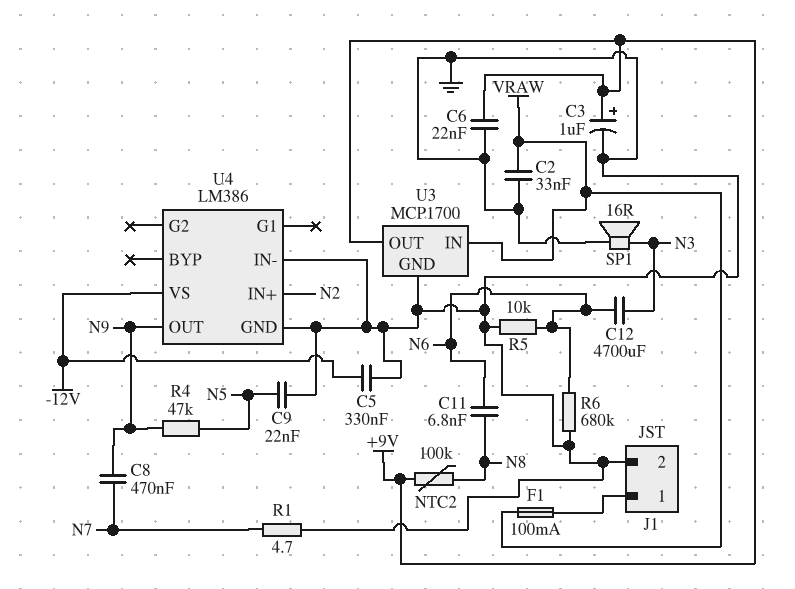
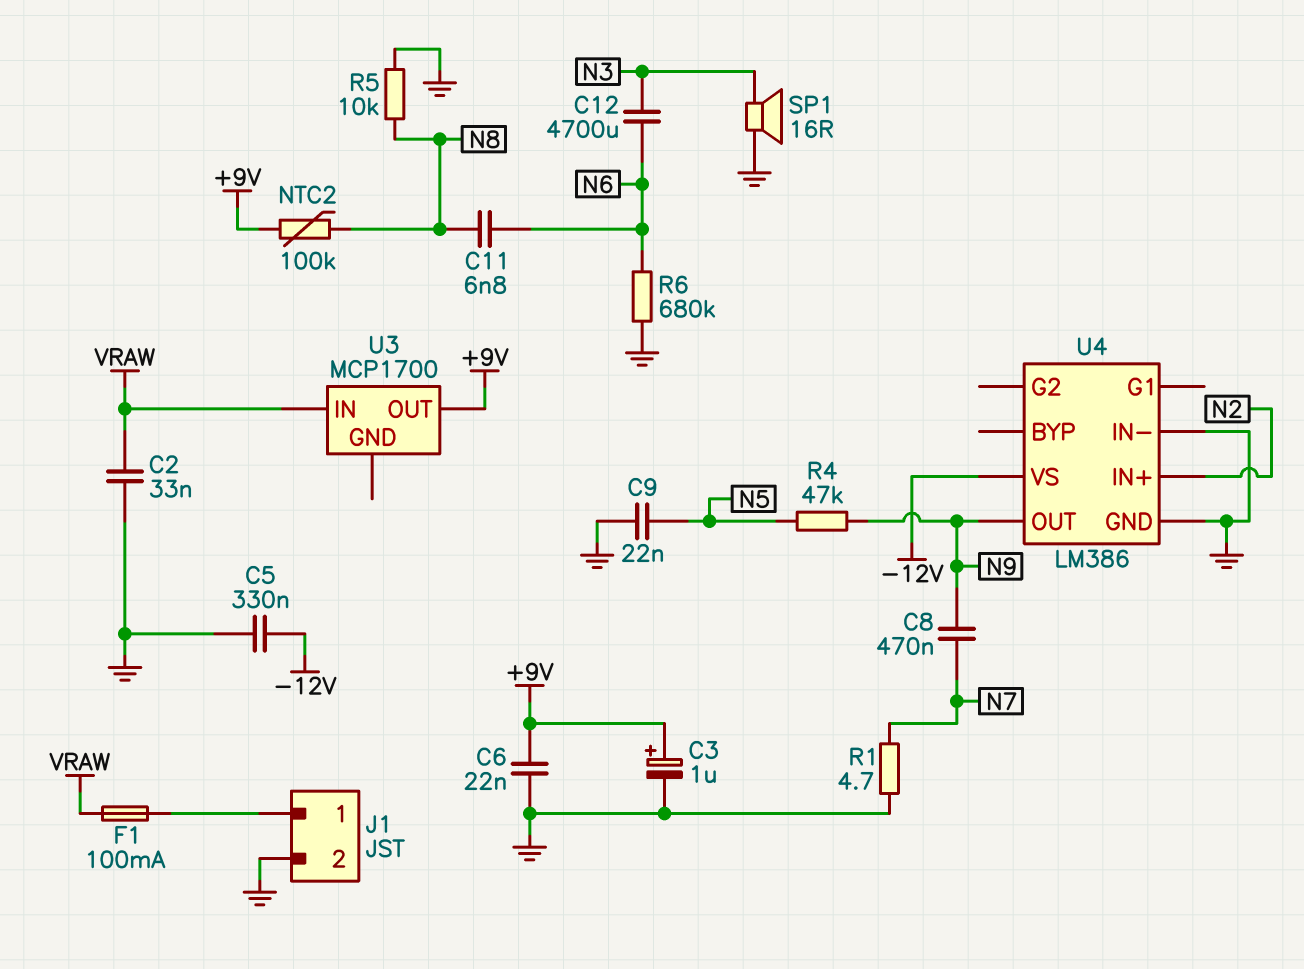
R5: 10k (GND, N6) -> 10k (GND, N8)
U3 pin GND: GND -> none

